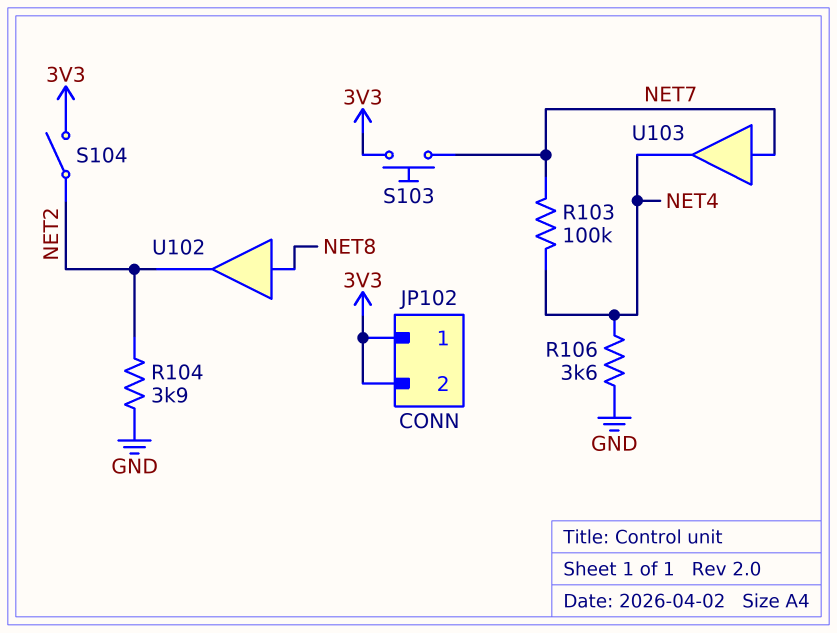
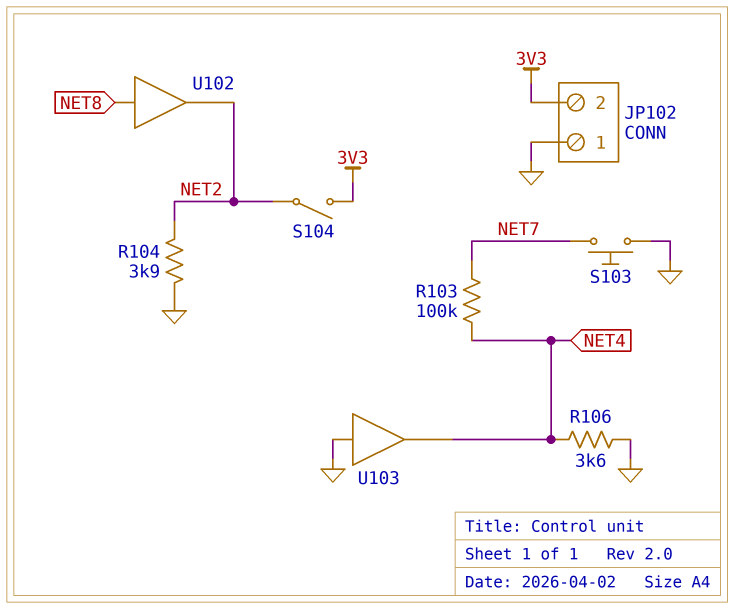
JP102 pin 1: 3V3 -> GND
S103: button (3V3, NET7) -> button (GND, NET7)
U103: buffer (in NET7, out NET4) -> buffer (in GND, out NET4)

